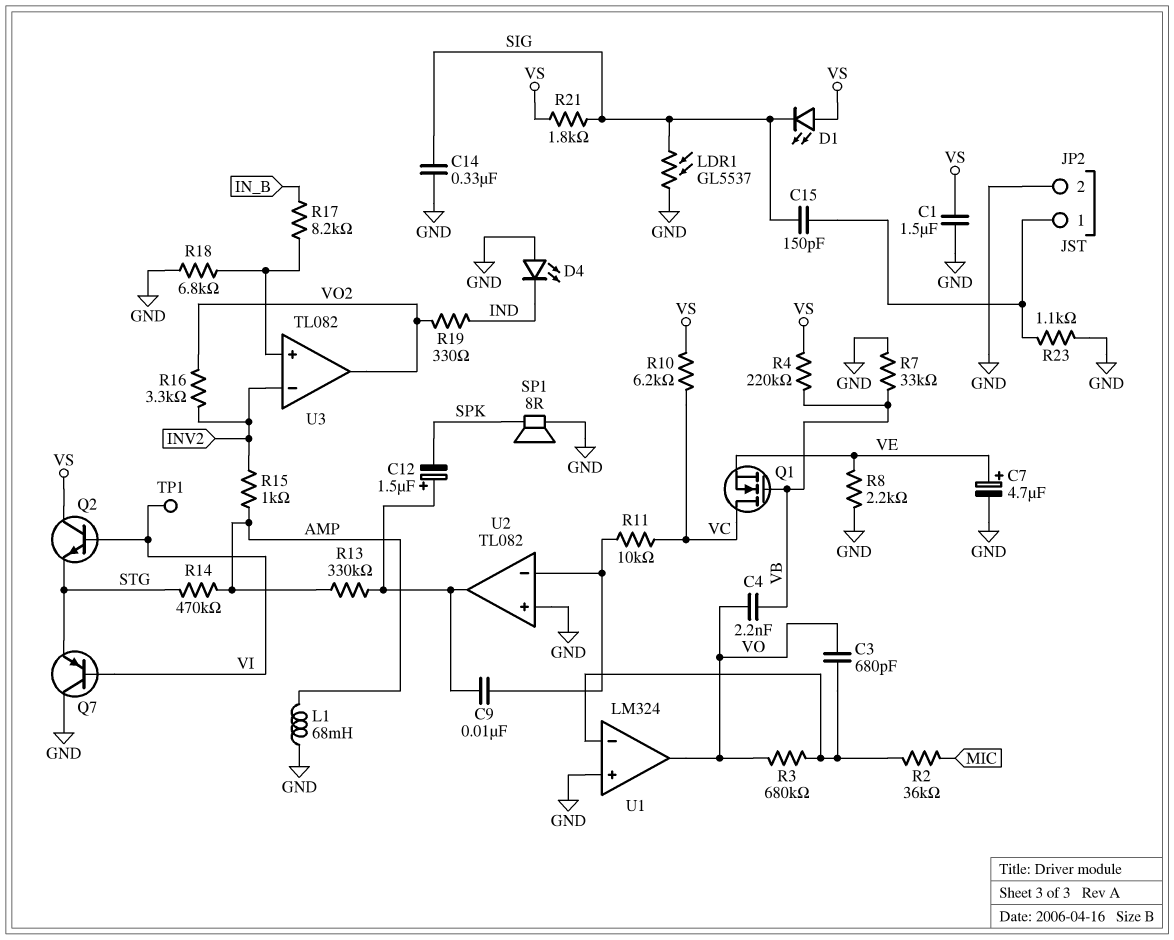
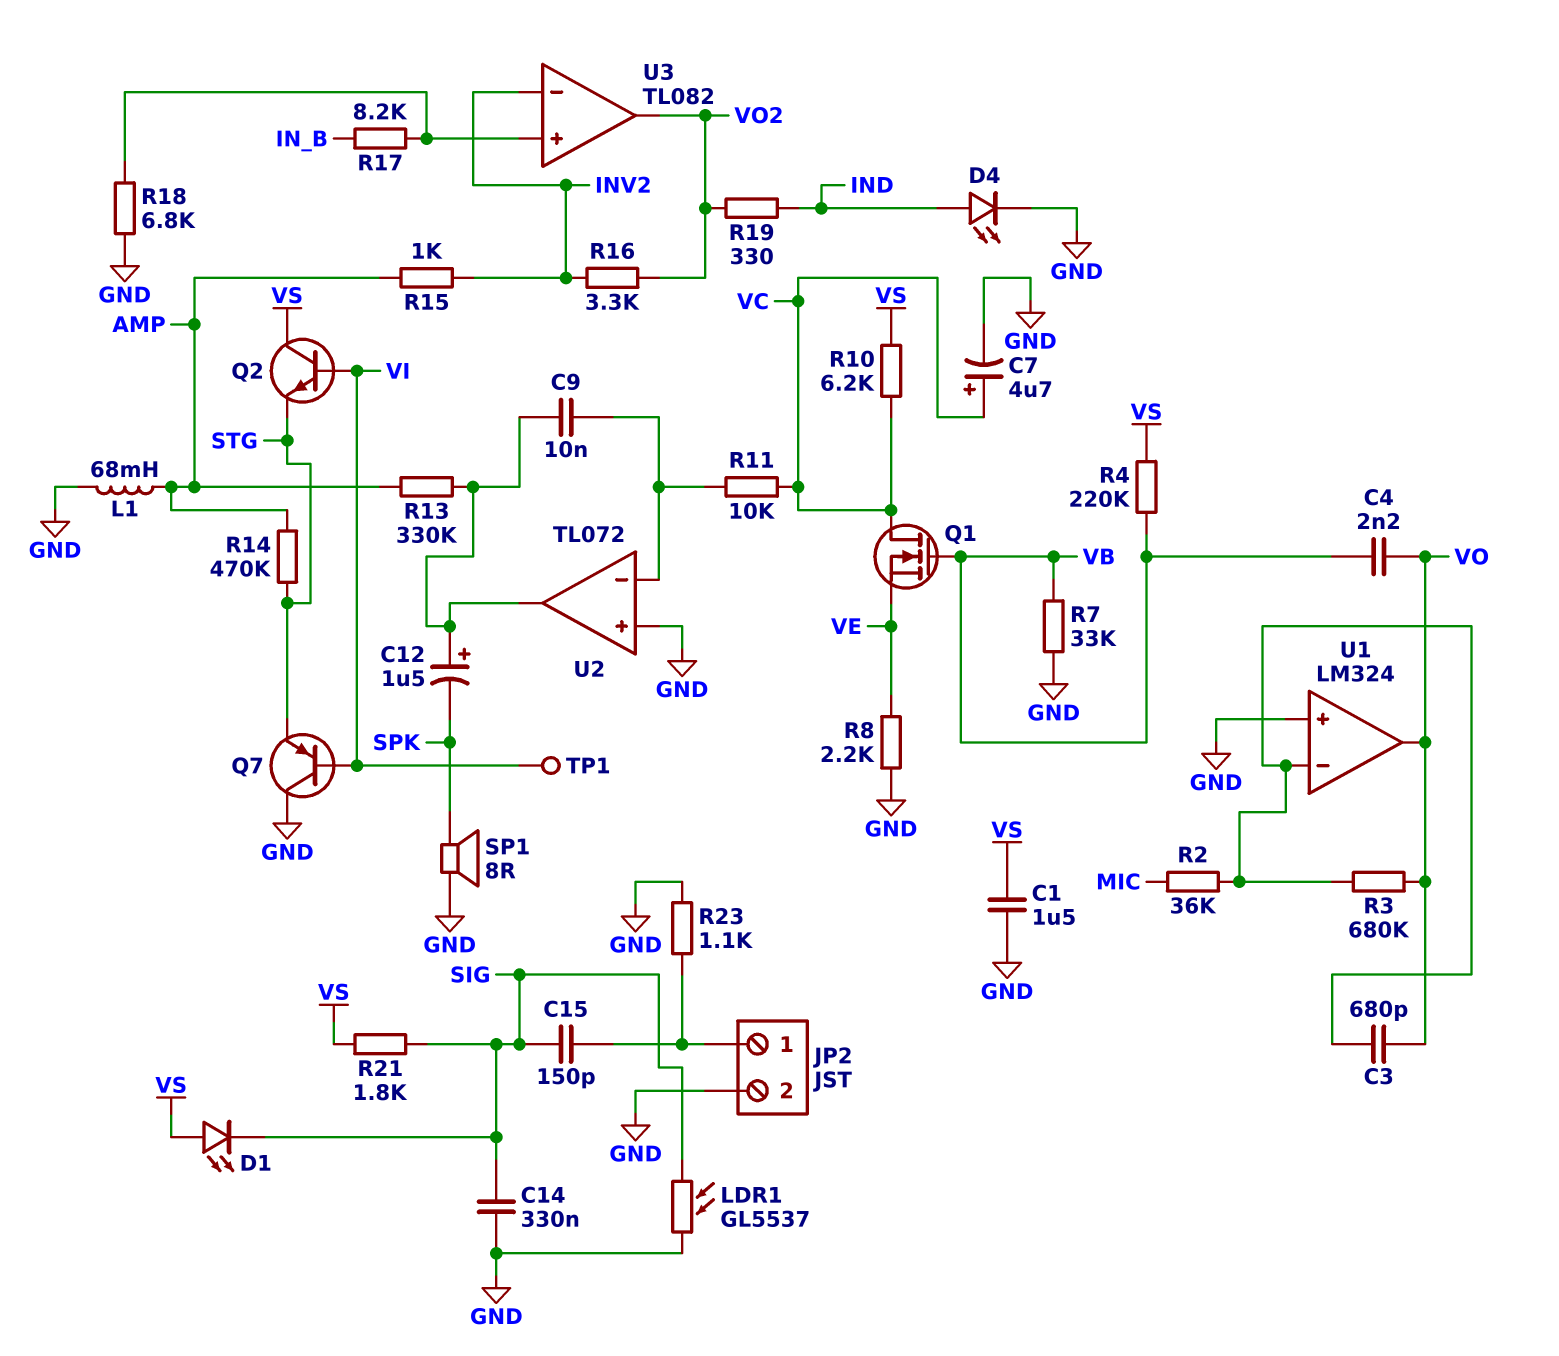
C7: 4.7uF (plus VE, minus GND) -> 4.7uF (plus VC, minus GND)
D4: LED (A GND, K IND) -> LED (A IND, K GND)
U2: TL082 -> TL072

